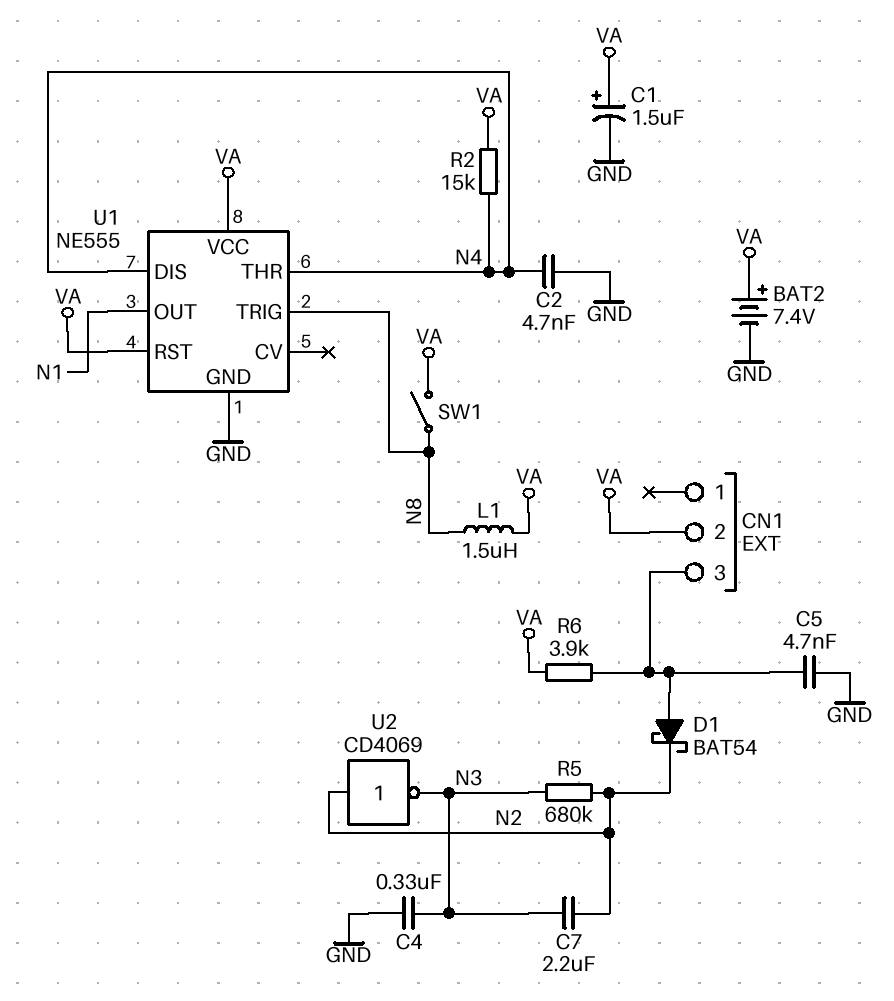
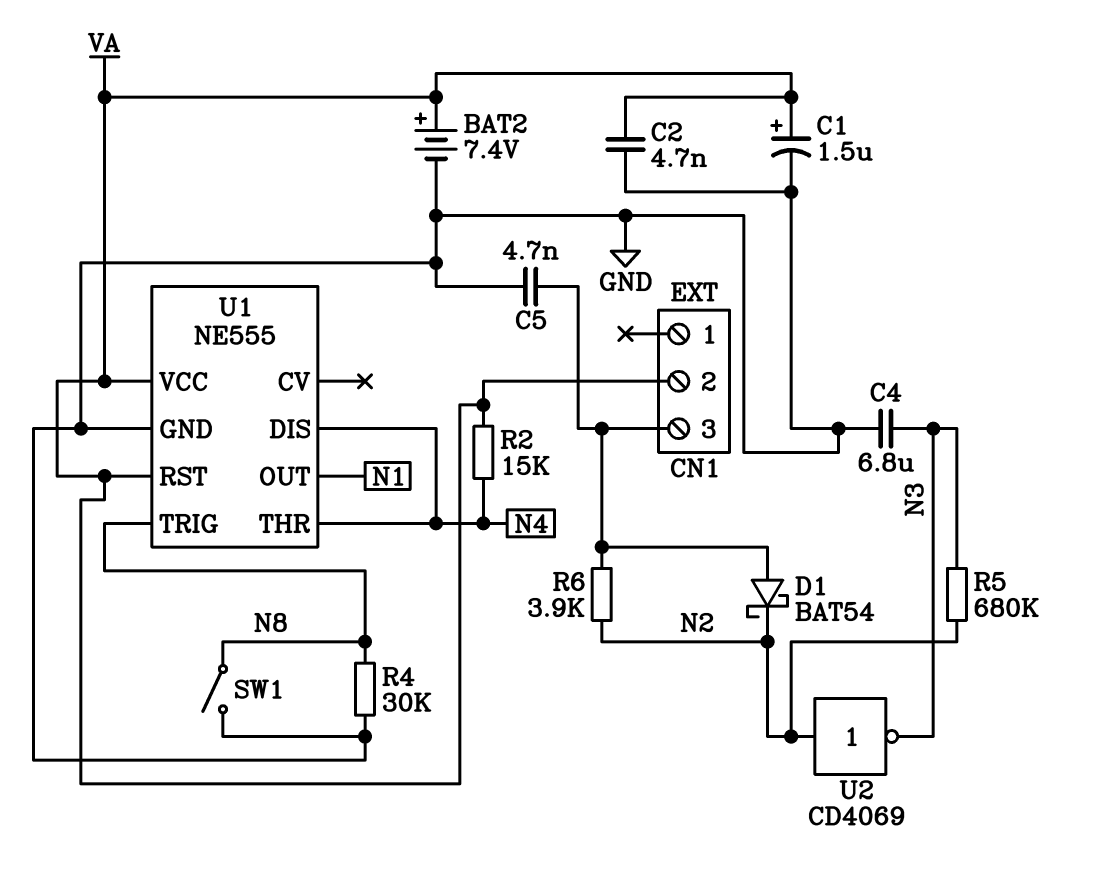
C2: 4.7nF (GND, N4) -> 4.7nF (GND, VA)
C4: 330nF (GND, N3) -> 6.8uF (GND, N3)
C7: 2.2uF (N2, N3) -> none
L1: 1.5uH (N8, VA) -> none
R4: none -> 30k (GND, N8)
R6: 3.9k (CN1/3, VA) -> 3.9k (CN1/3, N2)
SW1: switch (N8, VA) -> switch (GND, N8)

